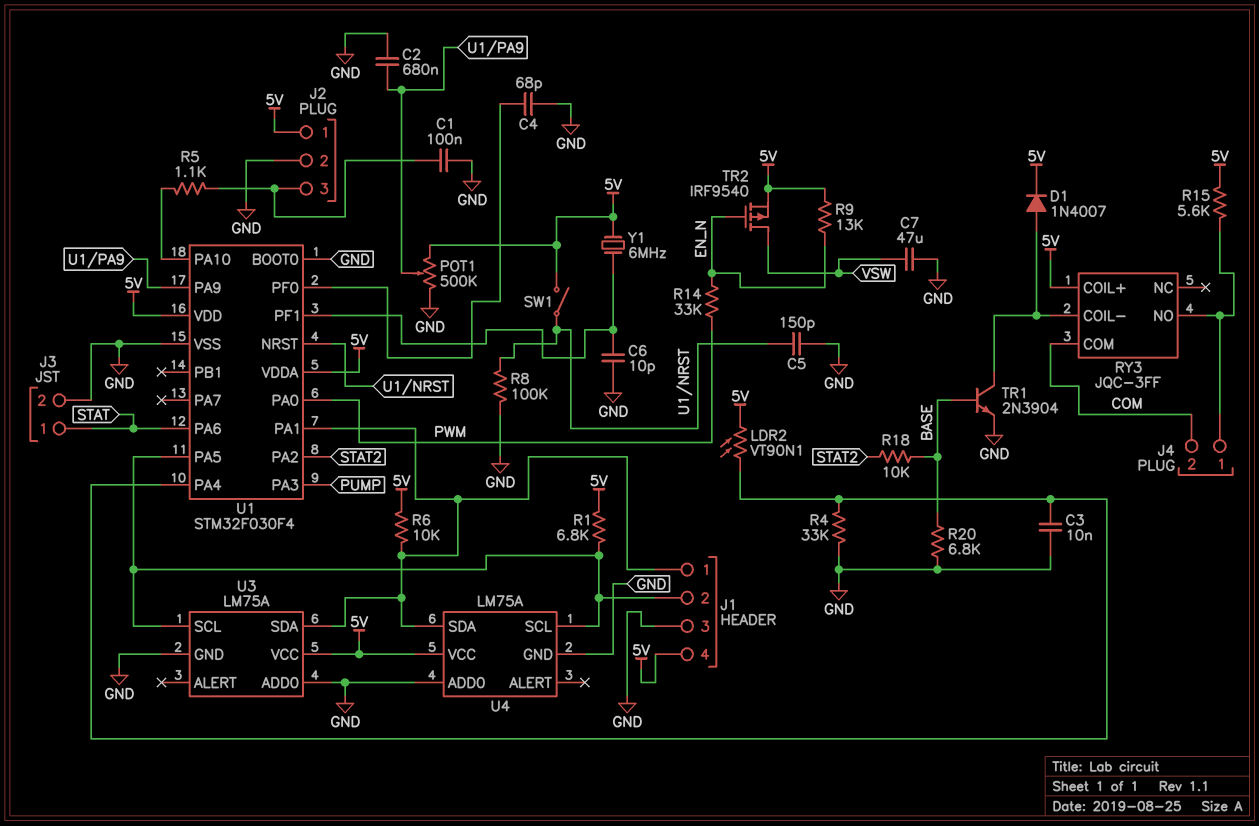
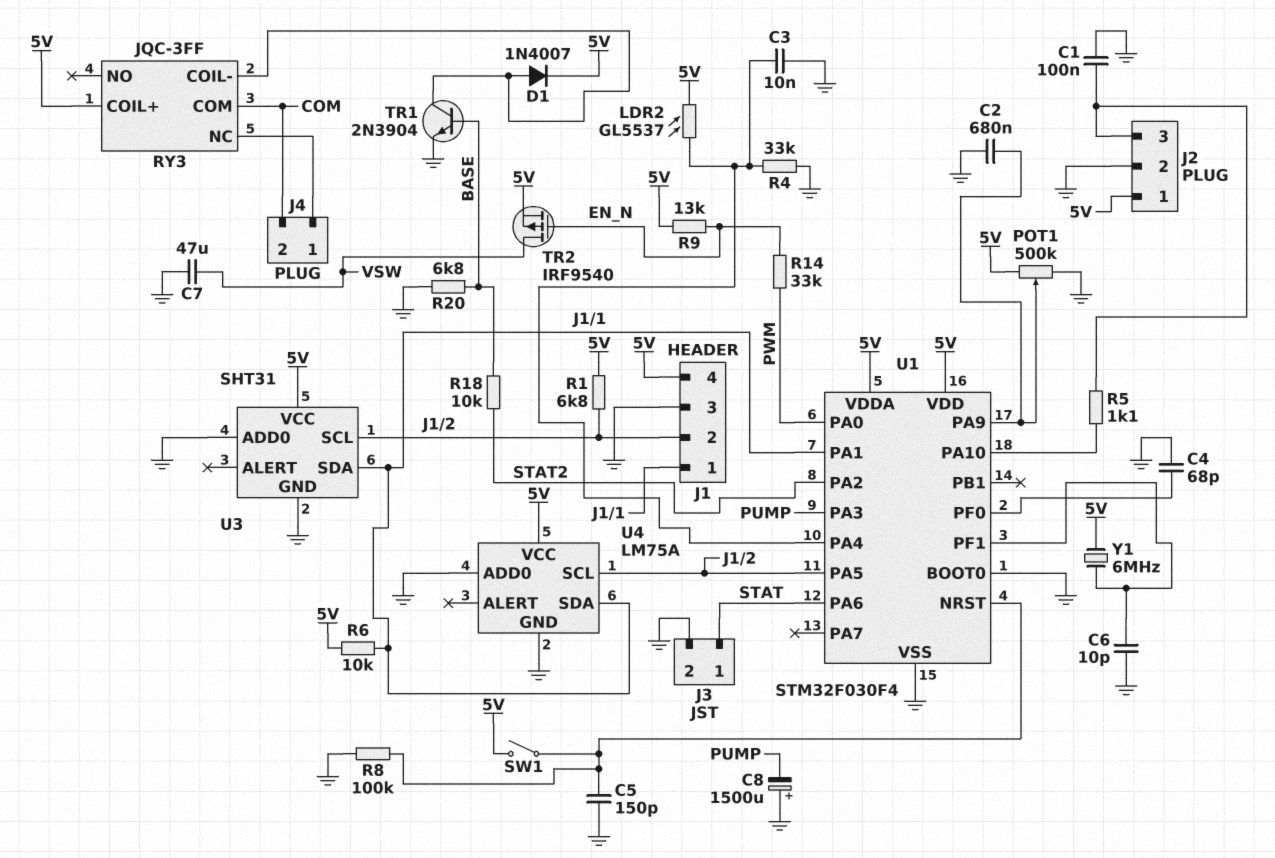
C8: none -> 1500uF (plus GND, minus PUMP)
LDR2: VT90N1 (5V, U1/PA4) -> GL5537 (5V, U1/PA4)
R15: 5.6k (5V, J4/1) -> none
RY3 pin NC: none -> J4/1
RY3 pin NO: J4/1 -> none
U3: LM75A -> SHT31

